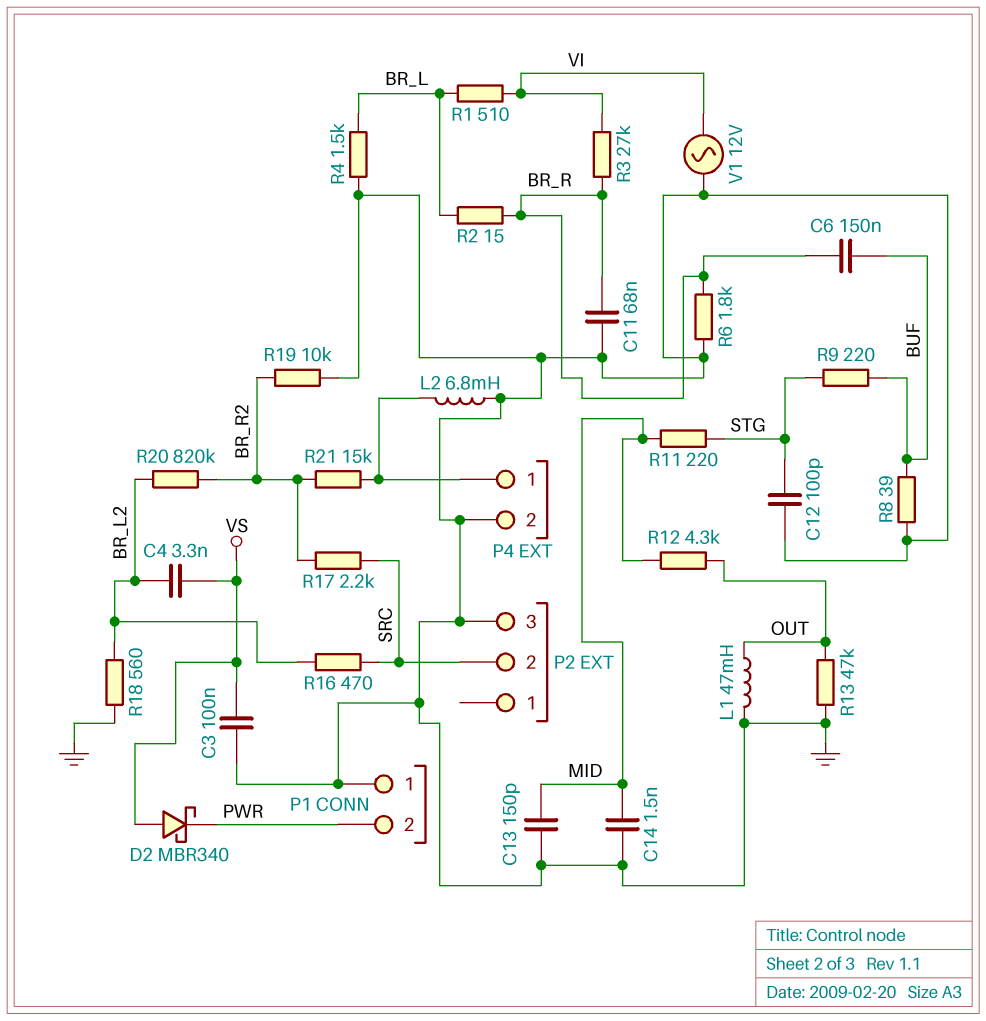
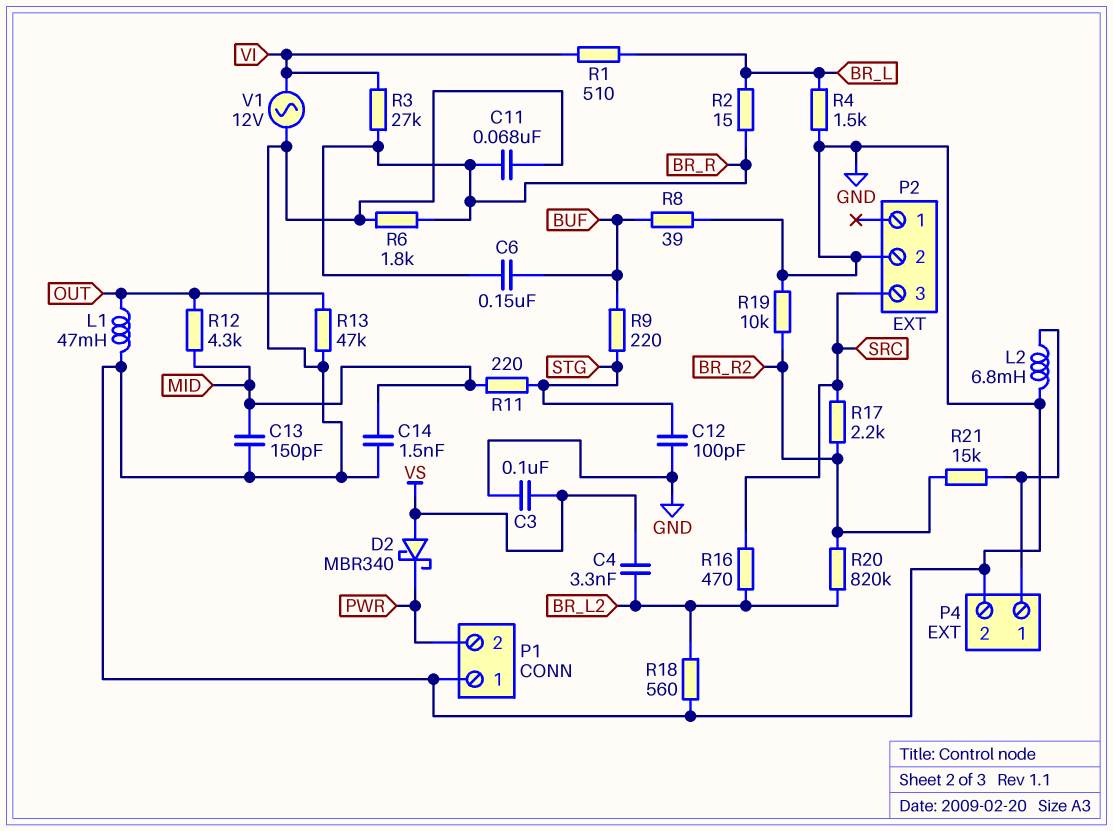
P2 pin 2: SRC -> GND
P2 pin 3: GND -> SRC

